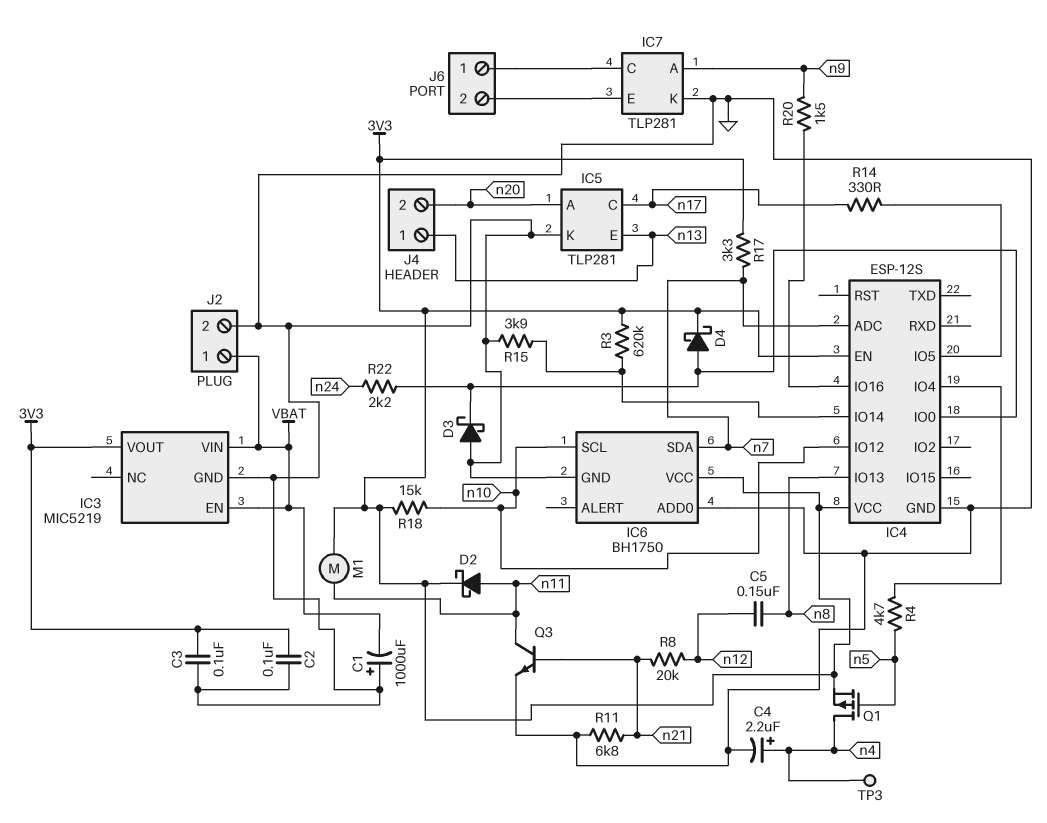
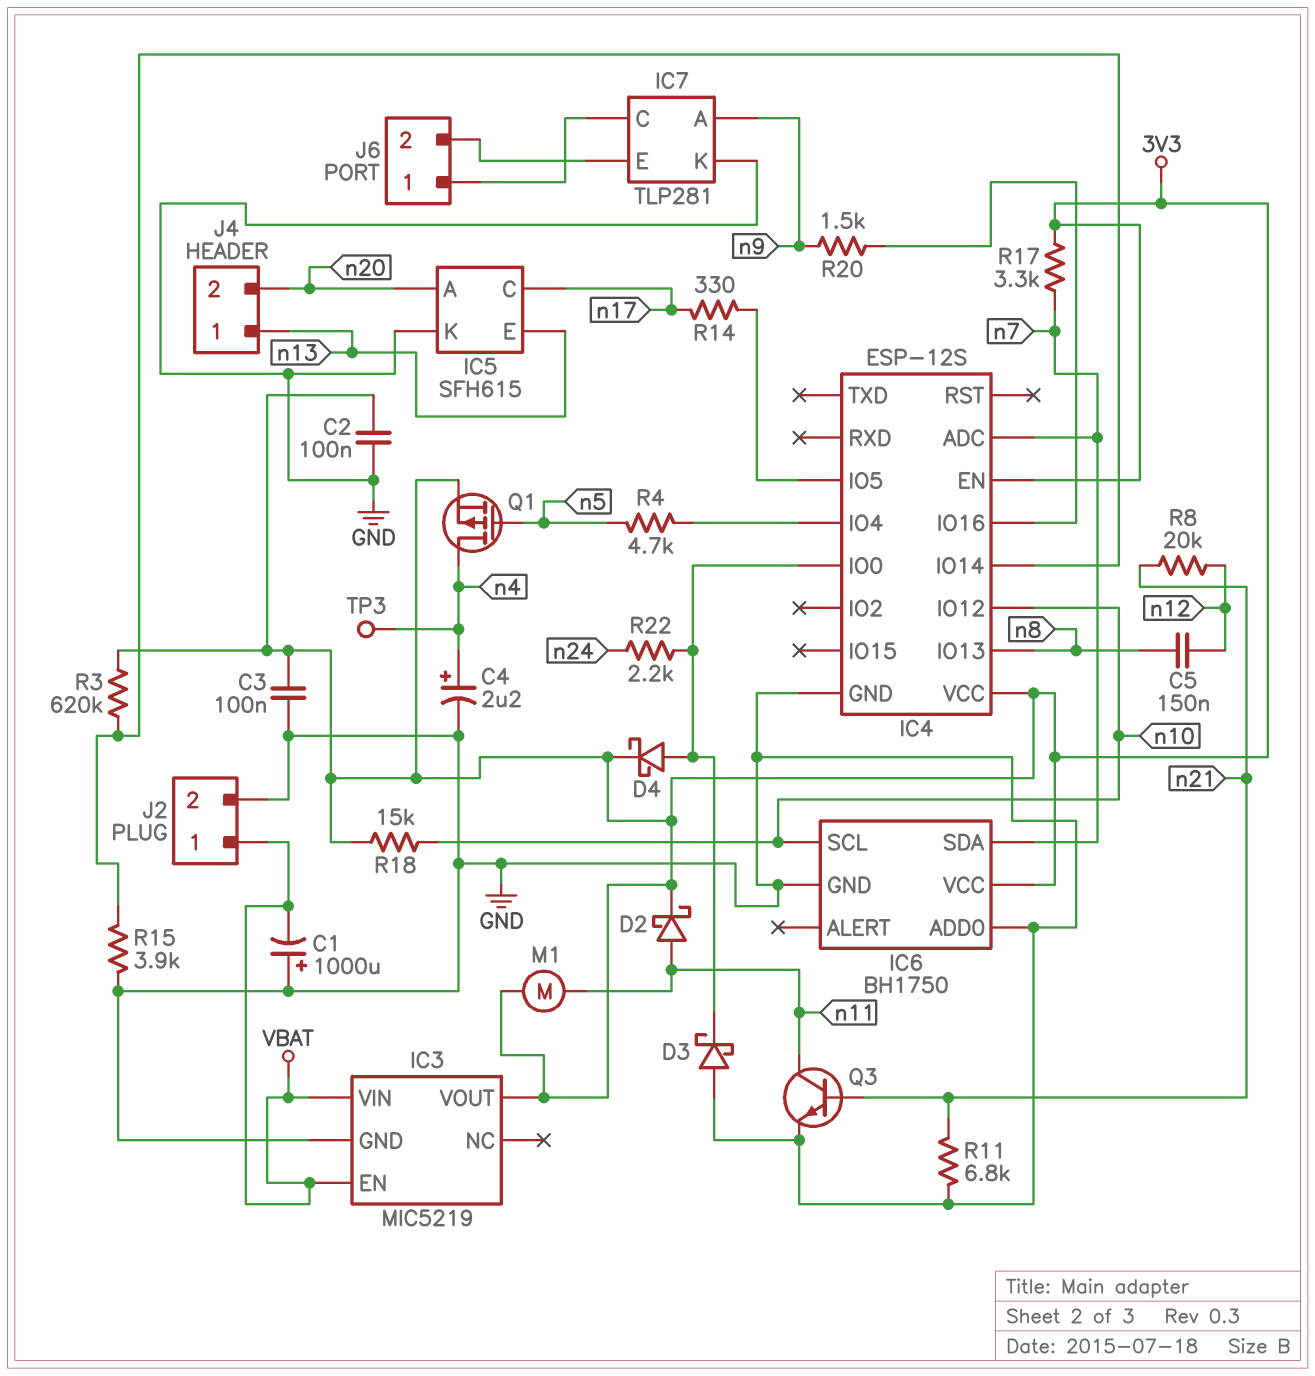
IC5: TLP281 -> SFH615

